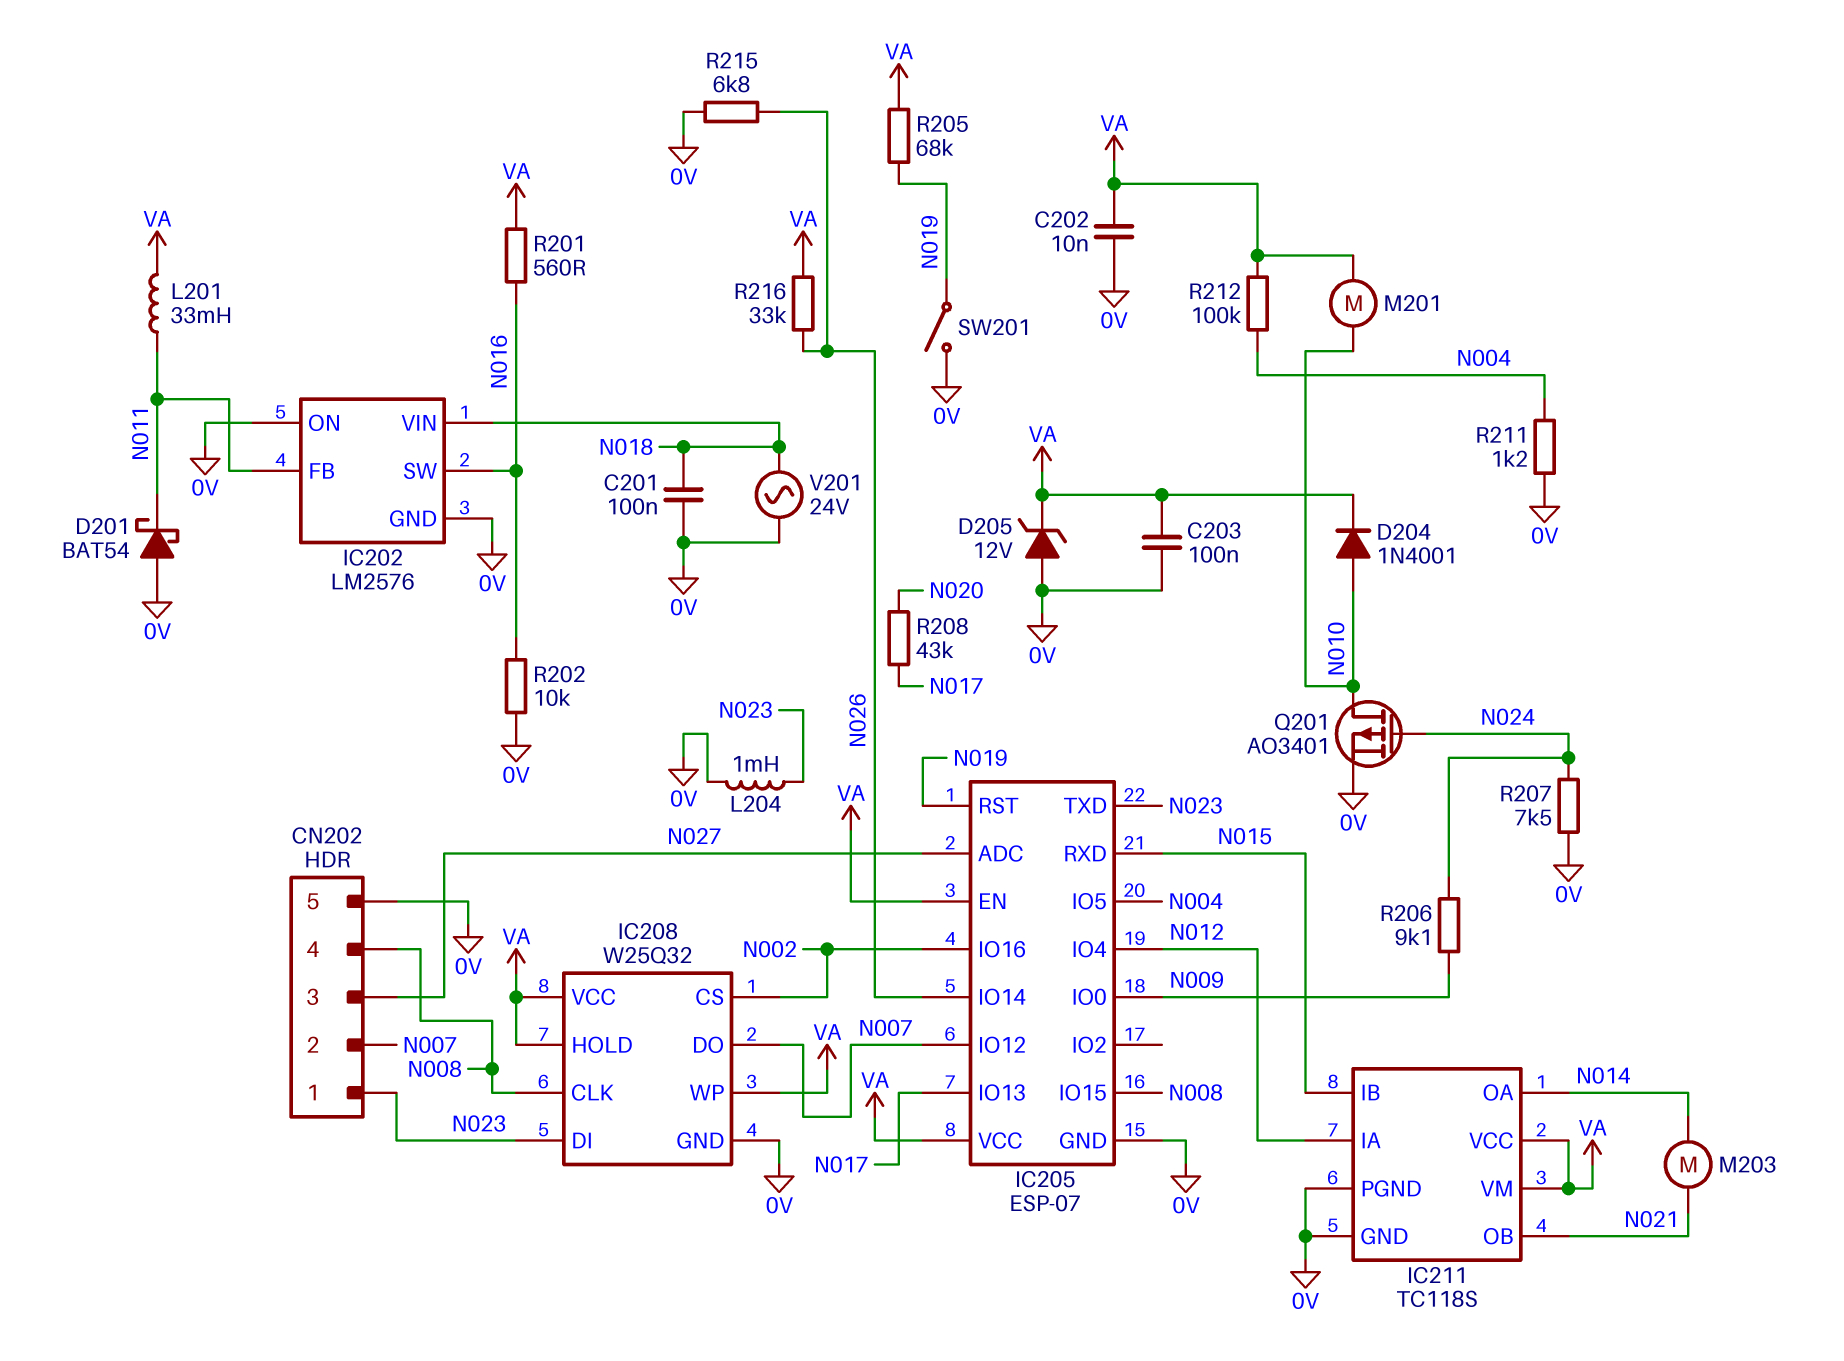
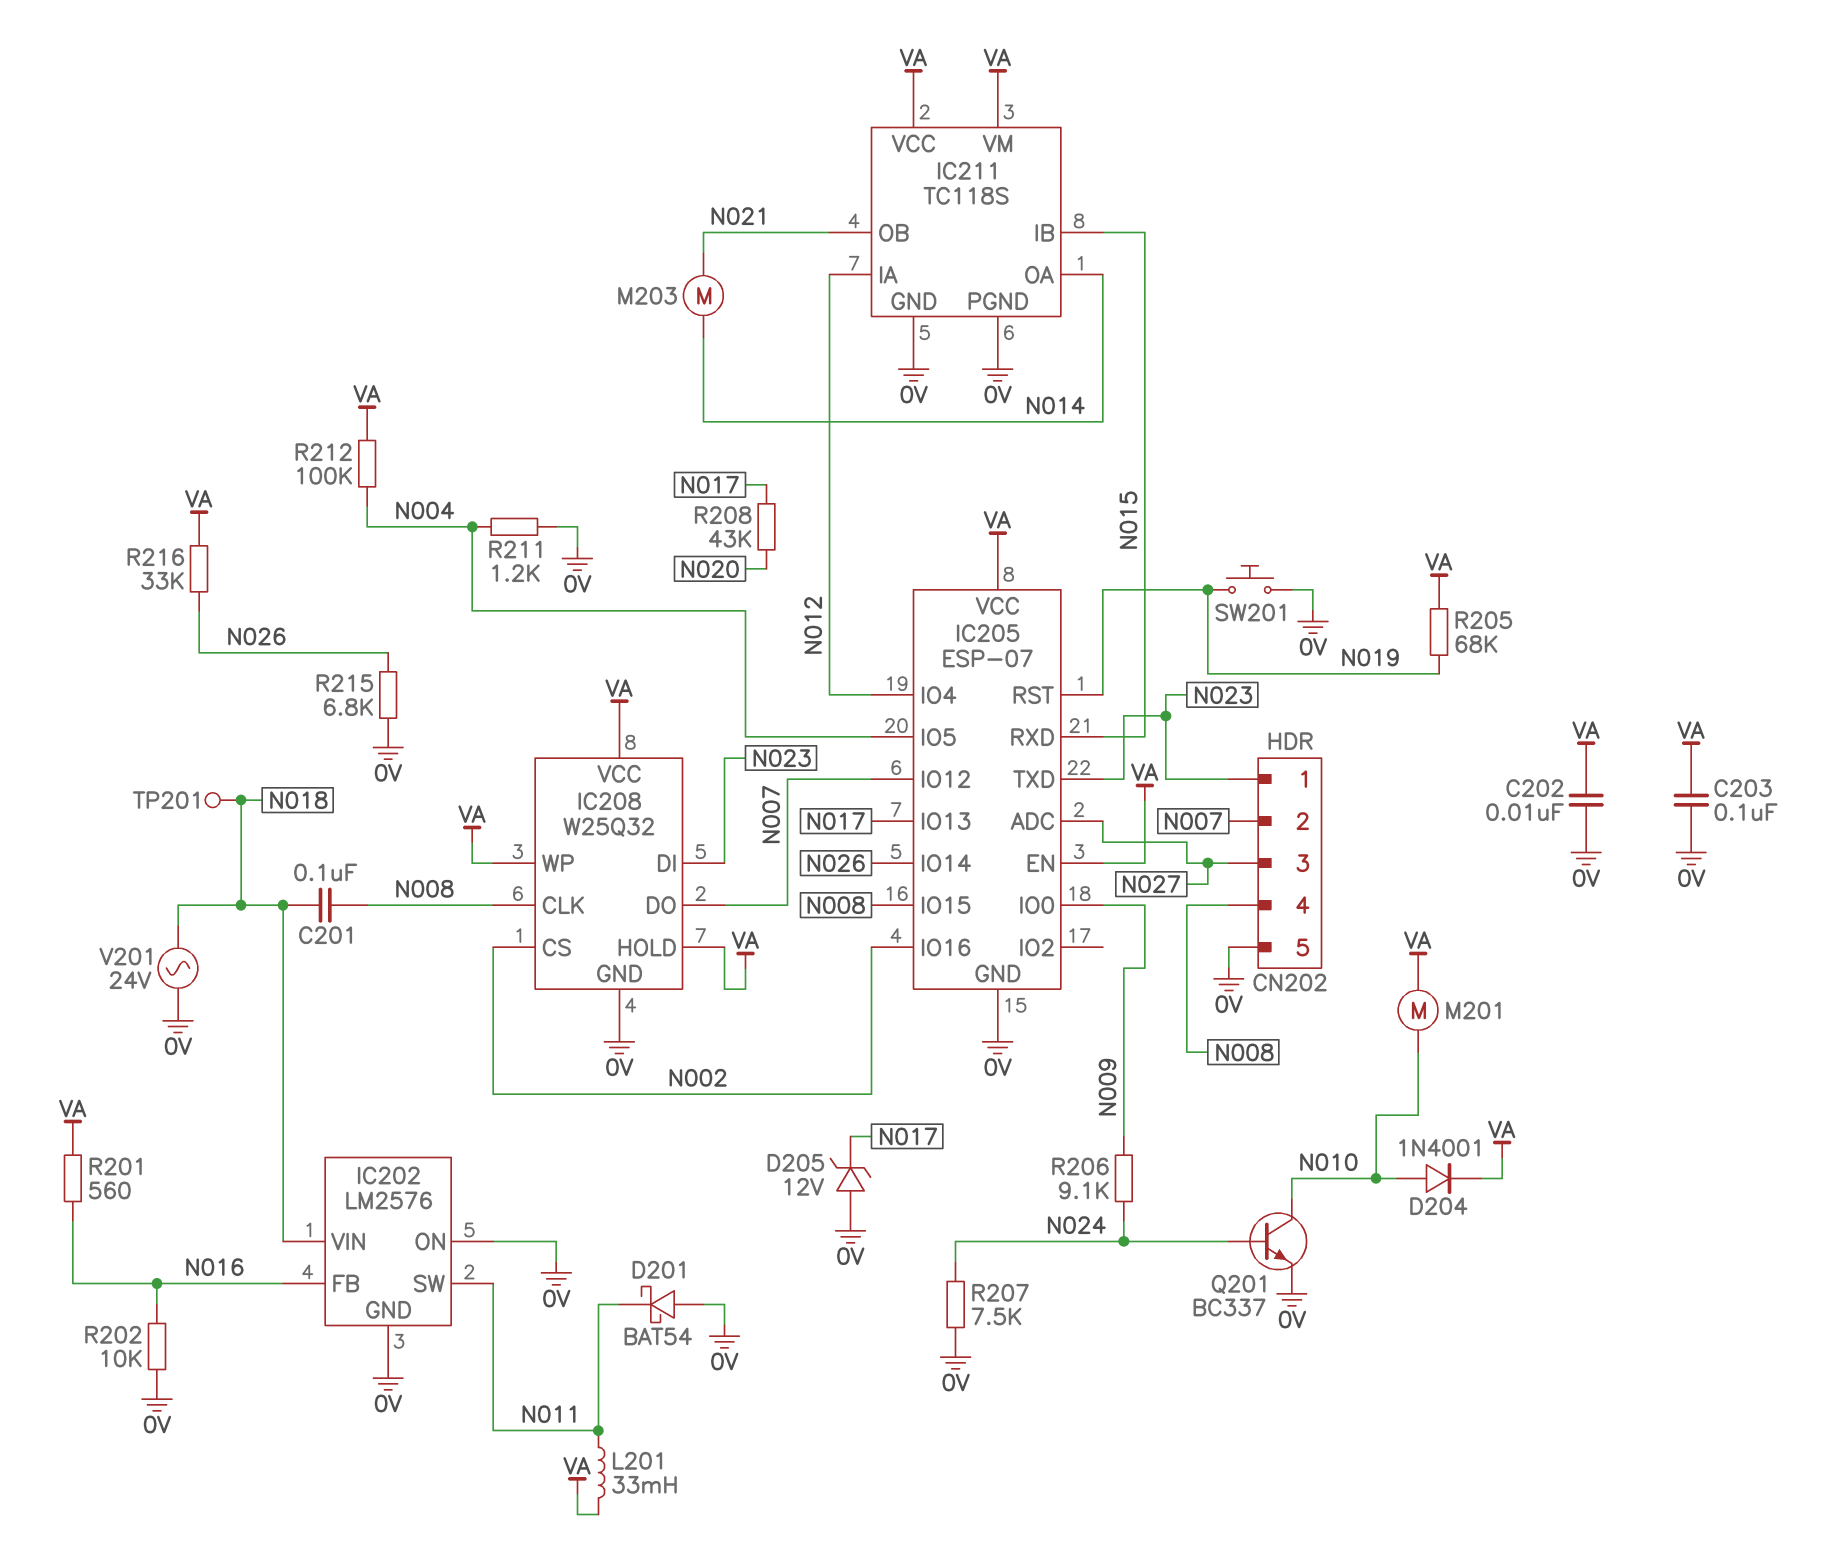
C201: 100nF (0V, N018) -> 100nF (N008, N018)
D205: zener 12V (A 0V, K VA) -> zener 12V (A 0V, K N017)
IC202 pin FB: N011 -> N016
IC202 pin SW: N016 -> N011
L204: 1mH (0V, N023) -> none
Q201: PMOS AO3401 (G N024, D N010, S 0V) -> NPN BC337 (B N024, C N010, E 0V)
SW201: switch (0V, N019) -> button (0V, N019)
TP201: none -> test point (N018)

